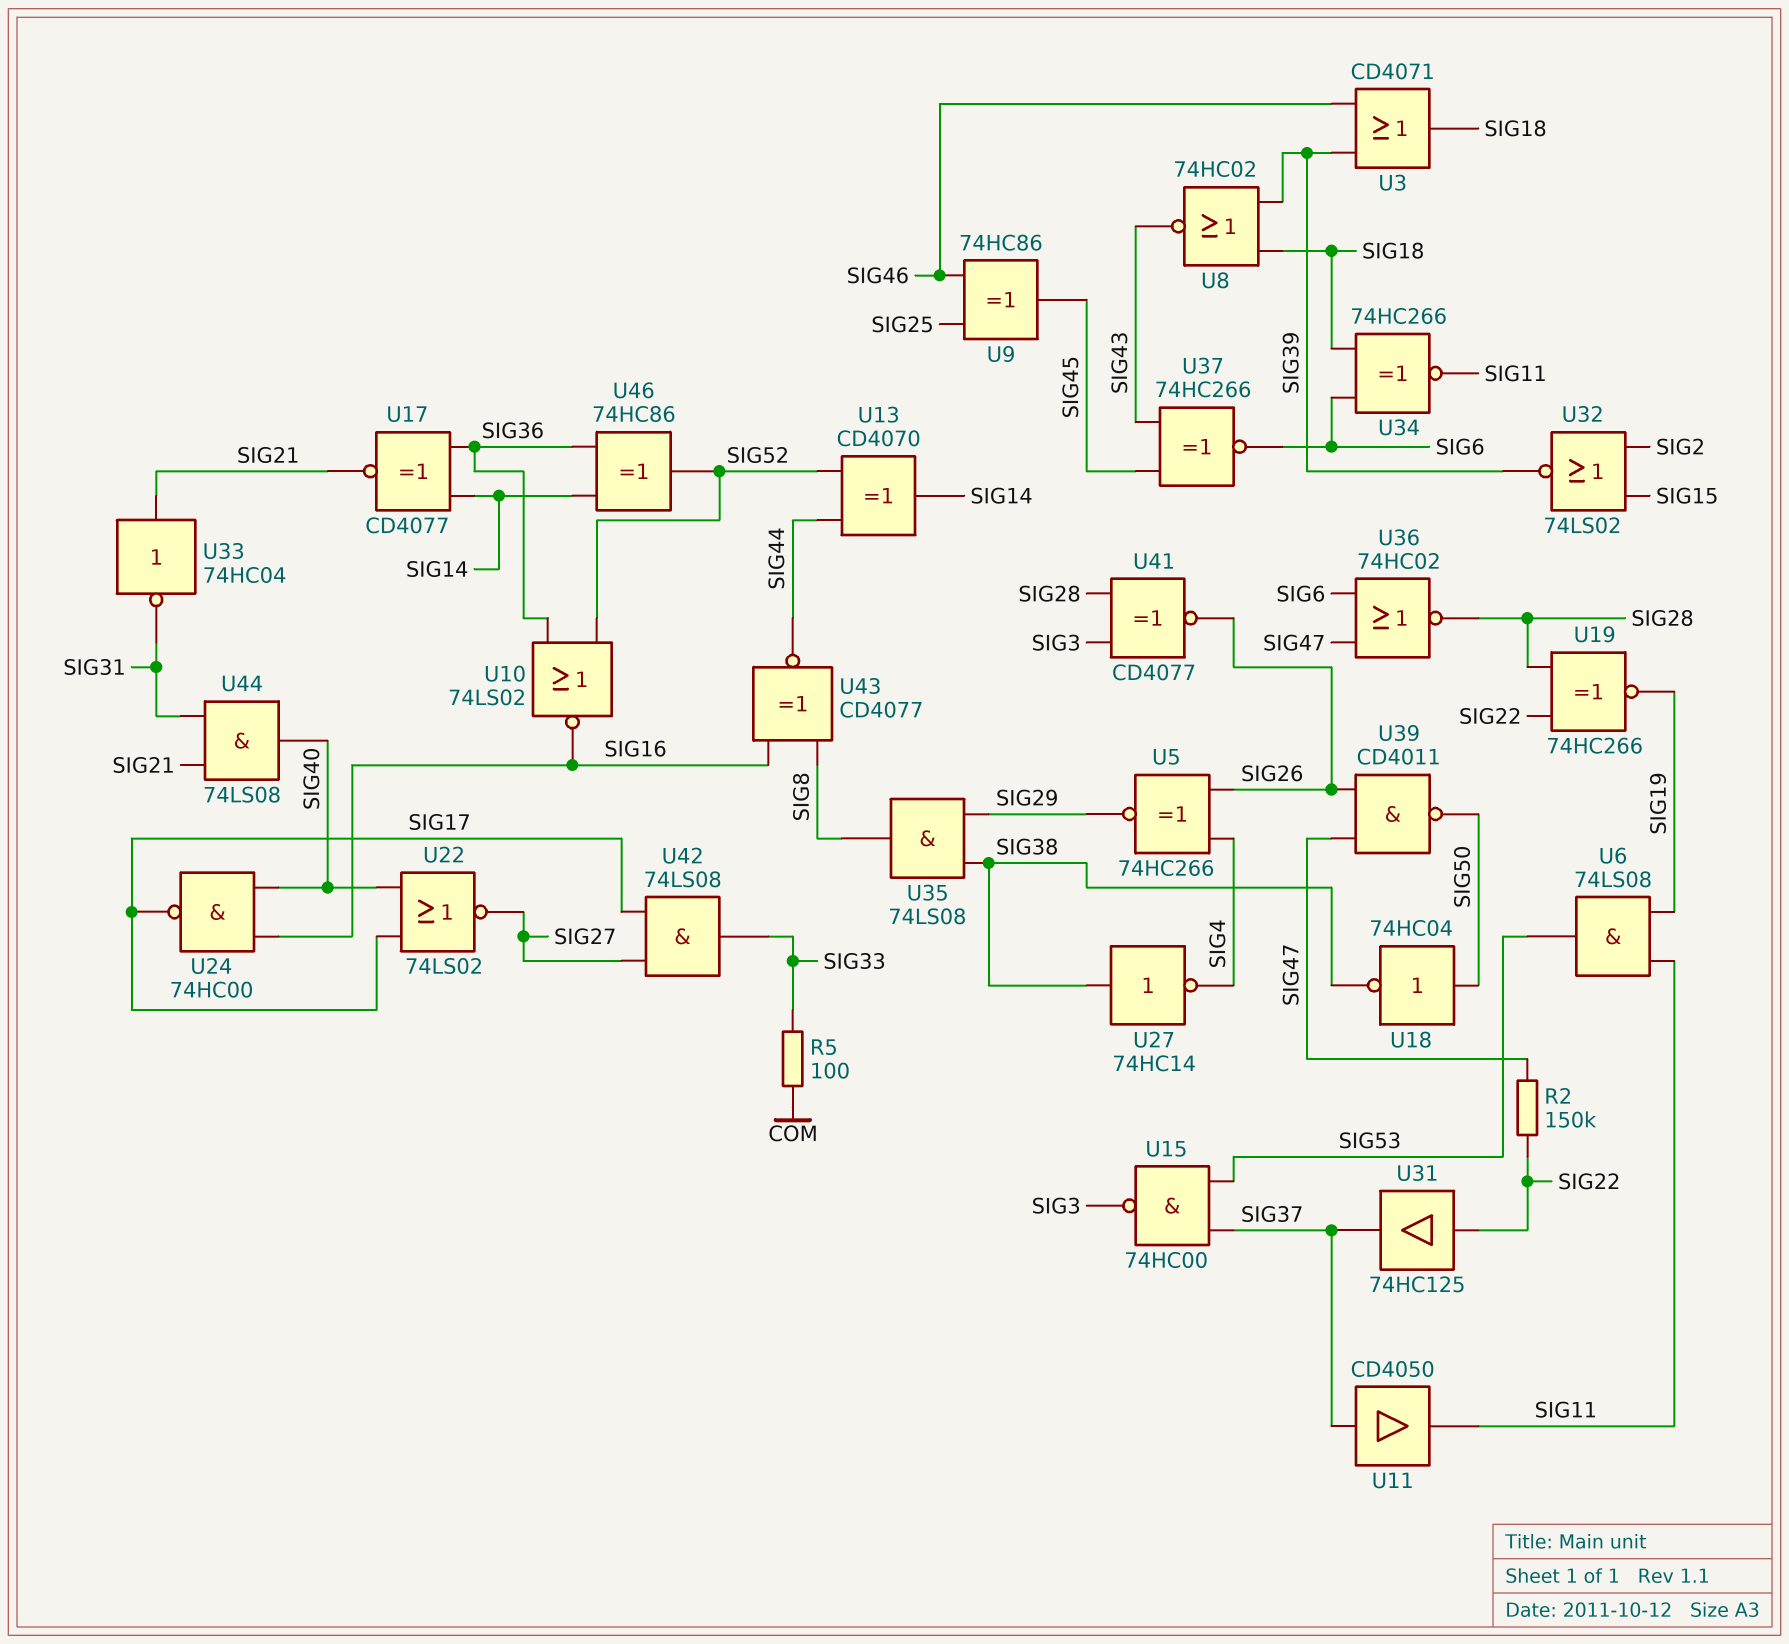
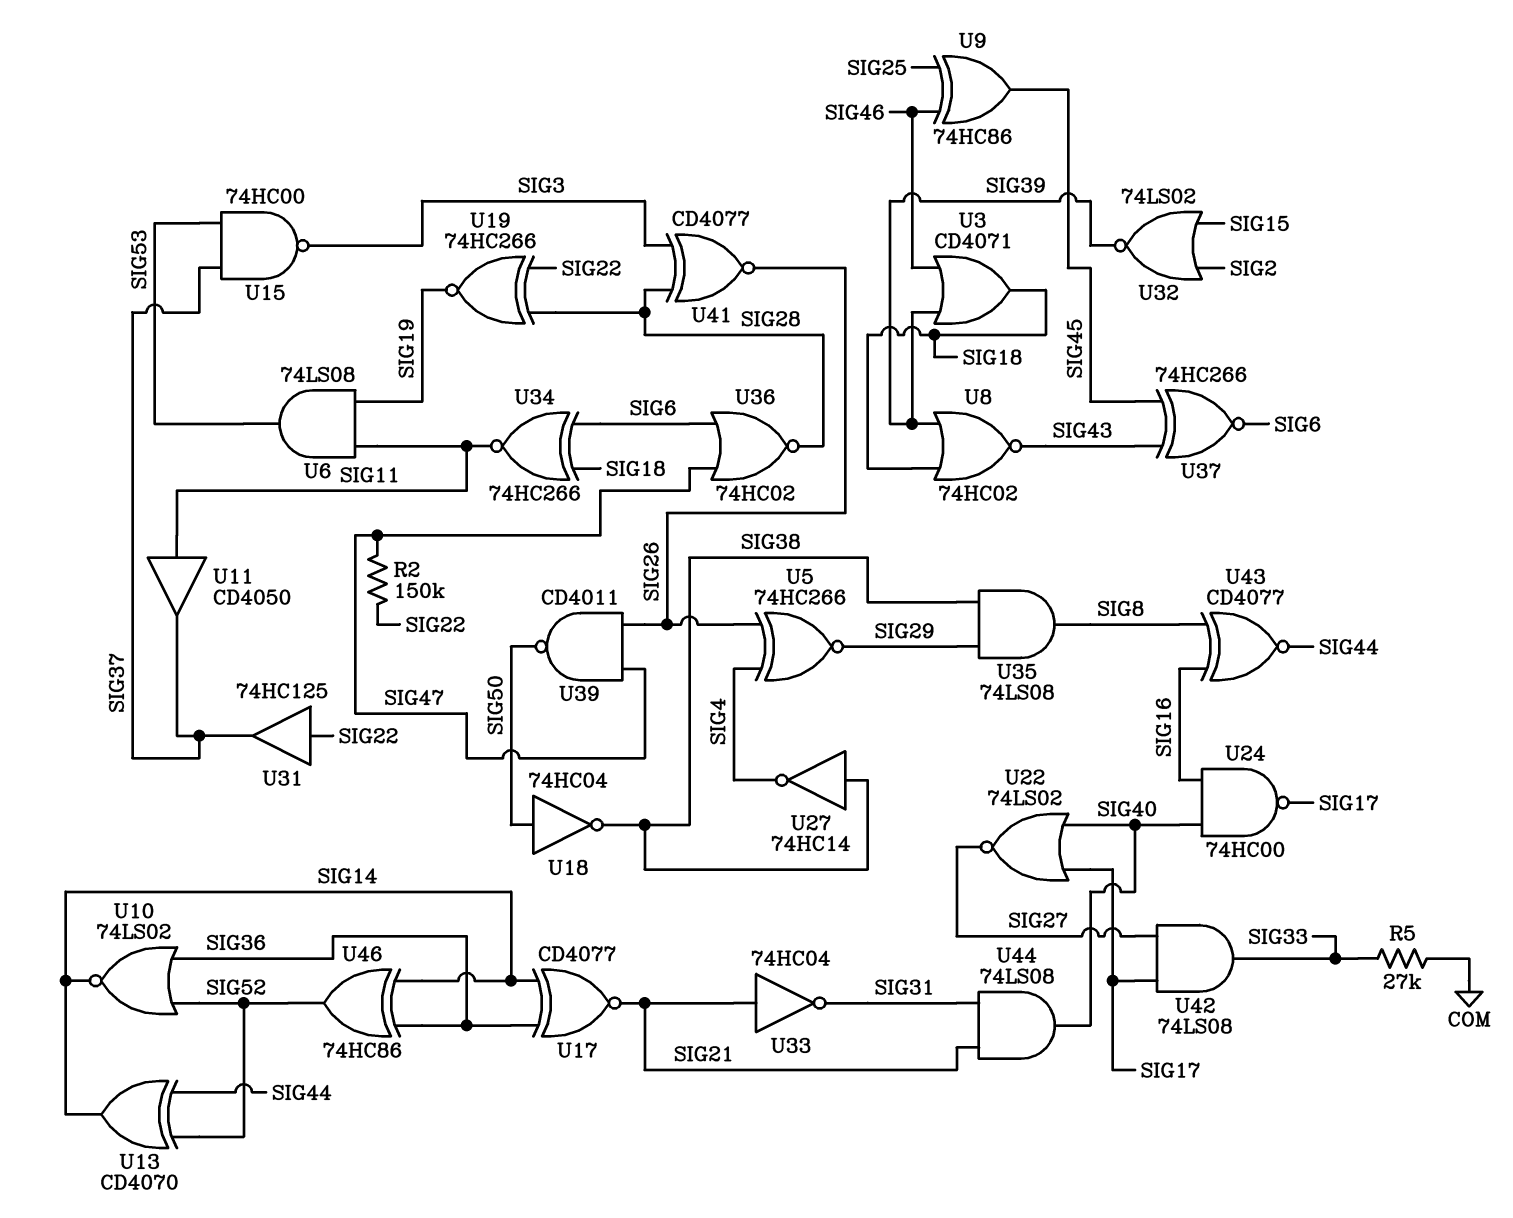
R5: 100 (COM, SIG33) -> 27k (COM, SIG33)
U10: NOR 74LS02 (in SIG36, in SIG52, out SIG16) -> NOR 74LS02 (in SIG36, in SIG52, out SIG14)
U11: buffer CD4050 (in SIG37, out SIG11) -> buffer CD4050 (in SIG11, out SIG37)

